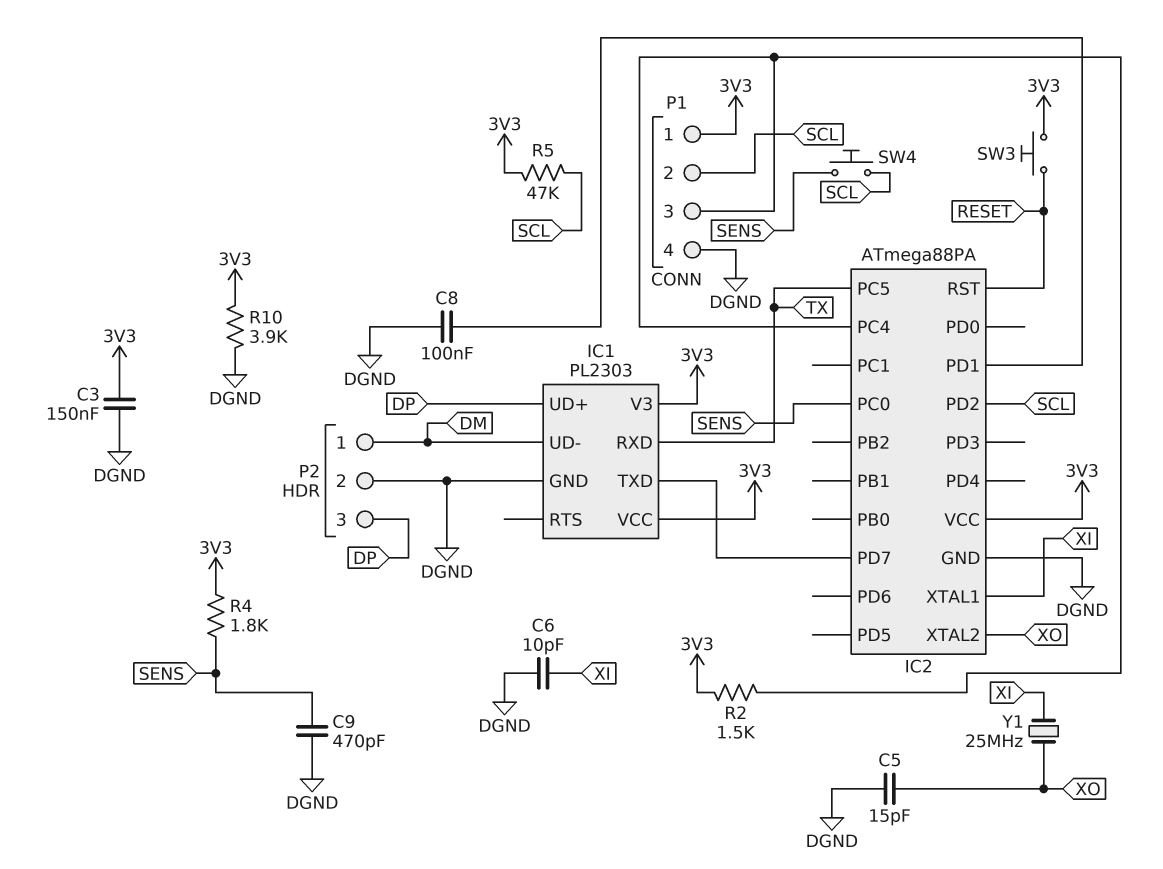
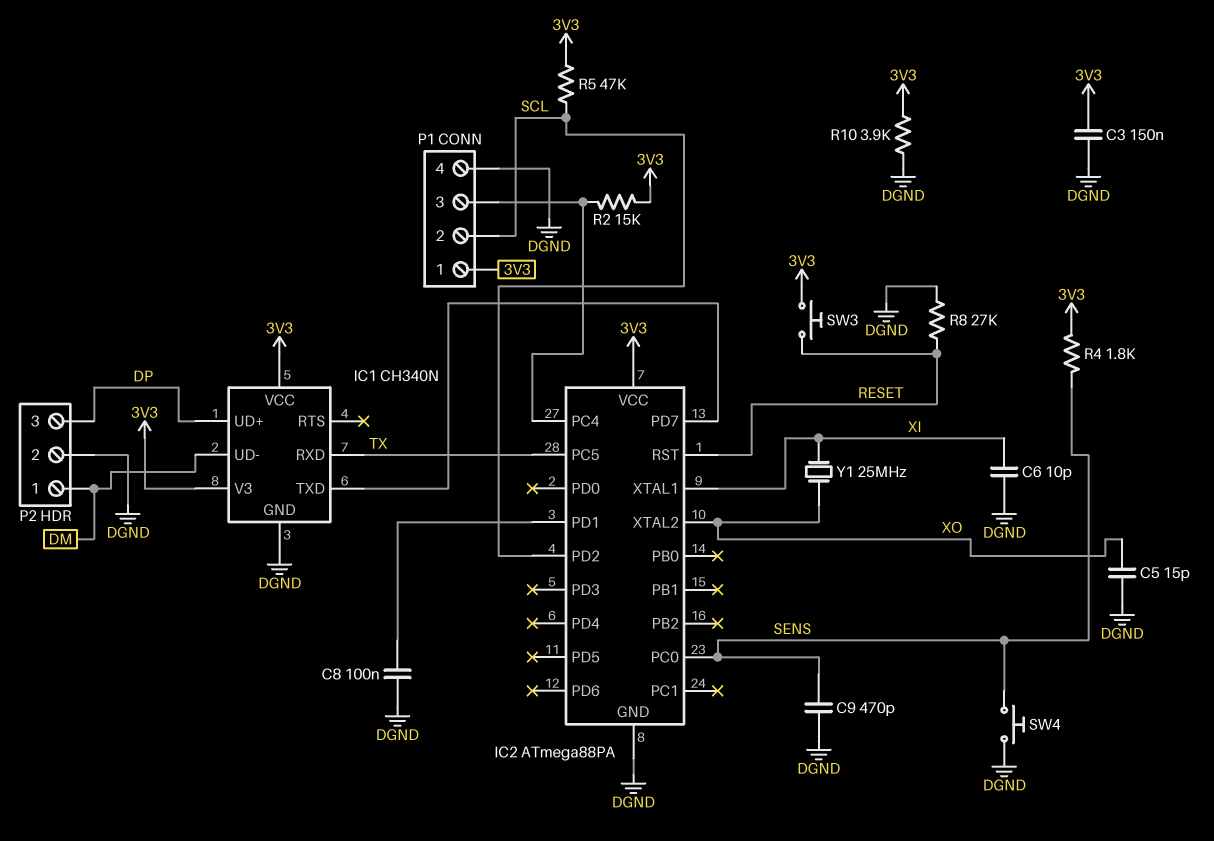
IC1: PL2303 -> CH340N
R2: 1.5k (3V3, IC2/PC4) -> 15k (3V3, IC2/PC4)
R8: none -> 27k (DGND, RESET)
SW4: button (SCL, SENS) -> button (DGND, SENS)

